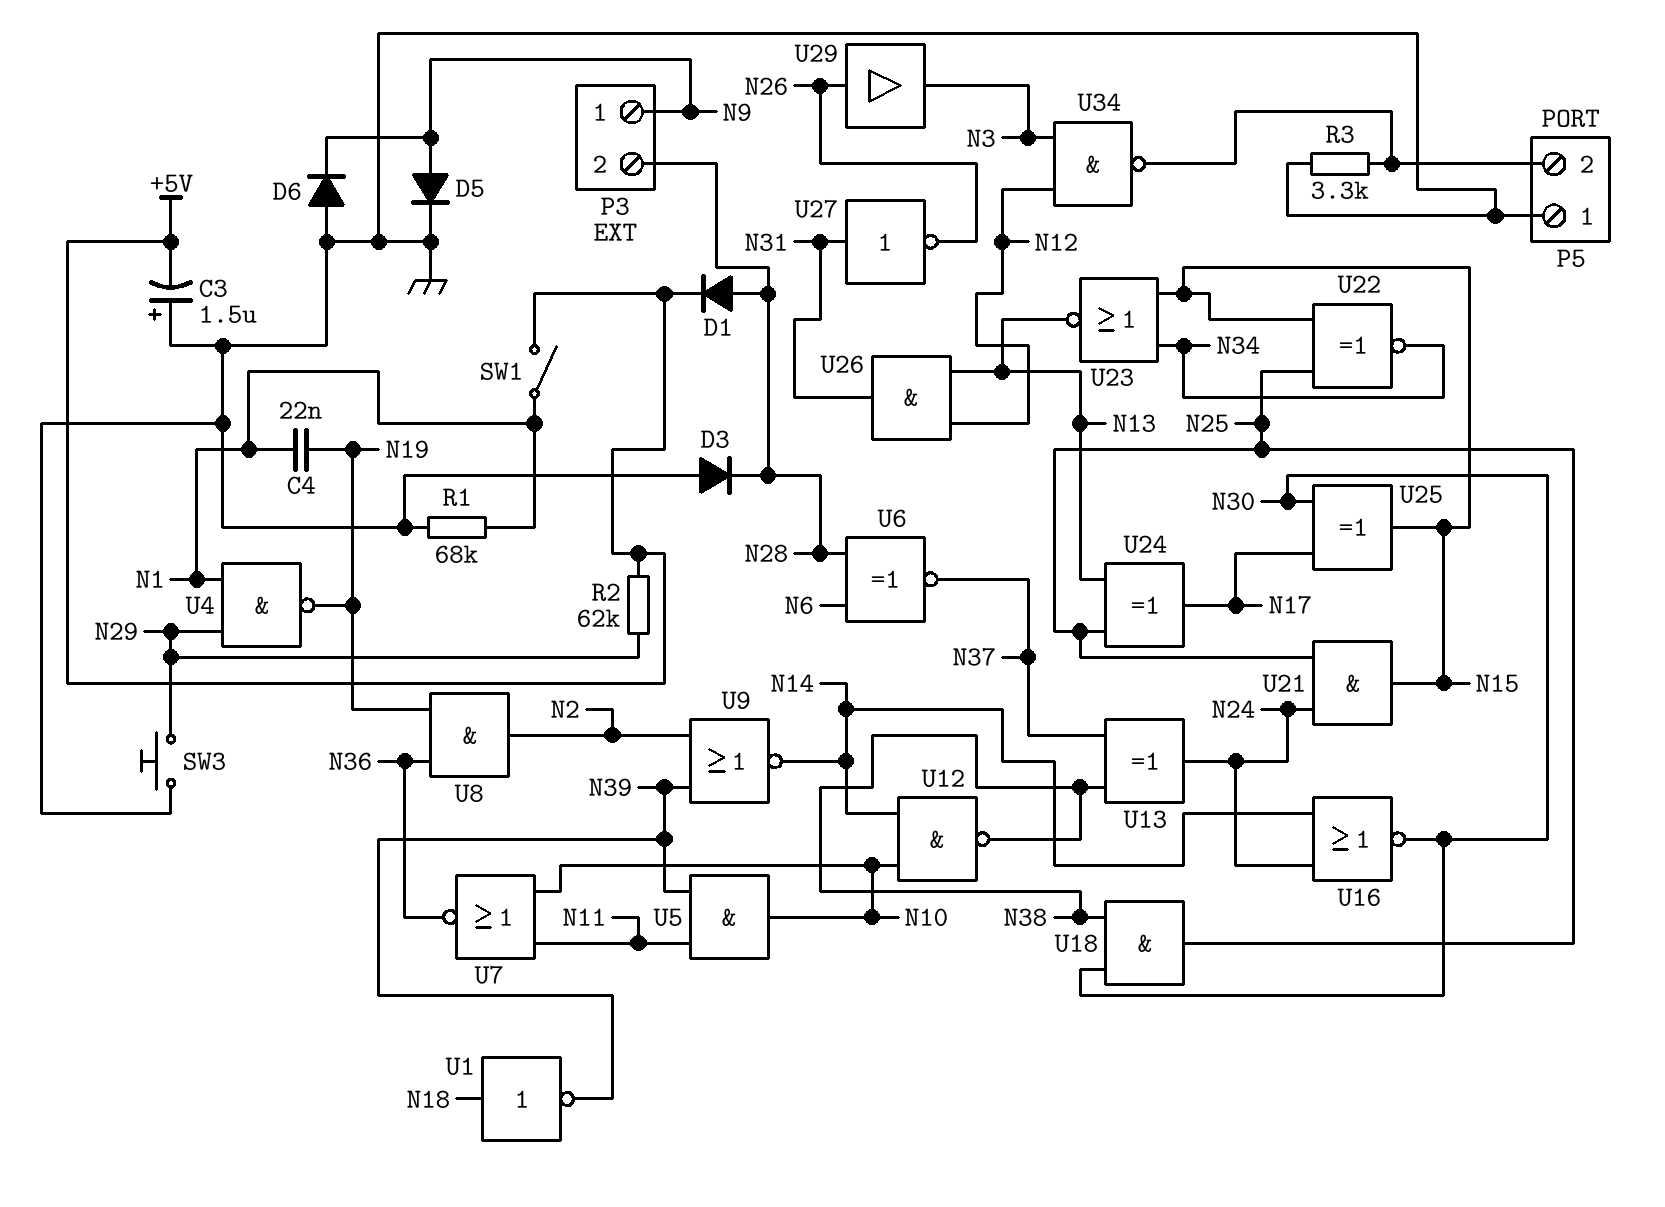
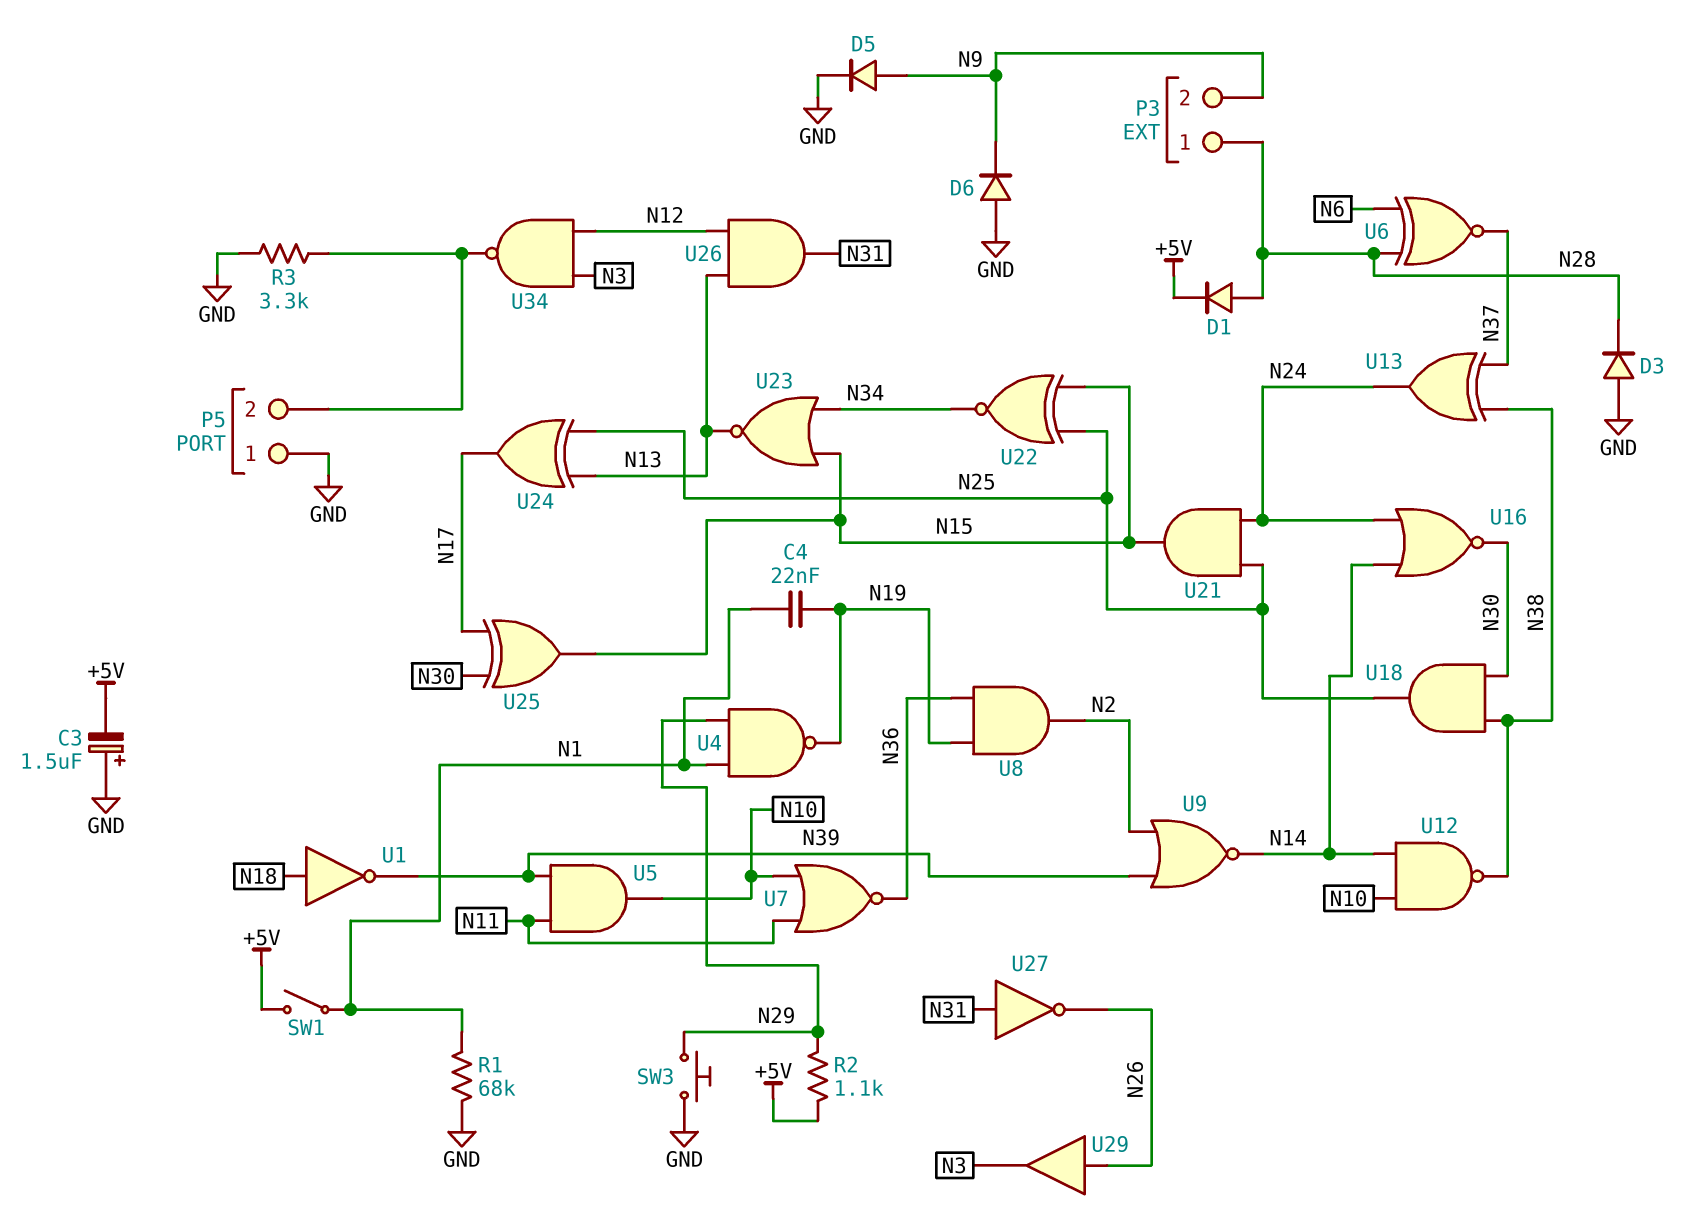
P3 pin 1: N9 -> N28
P3 pin 2: N28 -> N9
R2: 62k (+5V, N29) -> 1.1k (+5V, N29)

